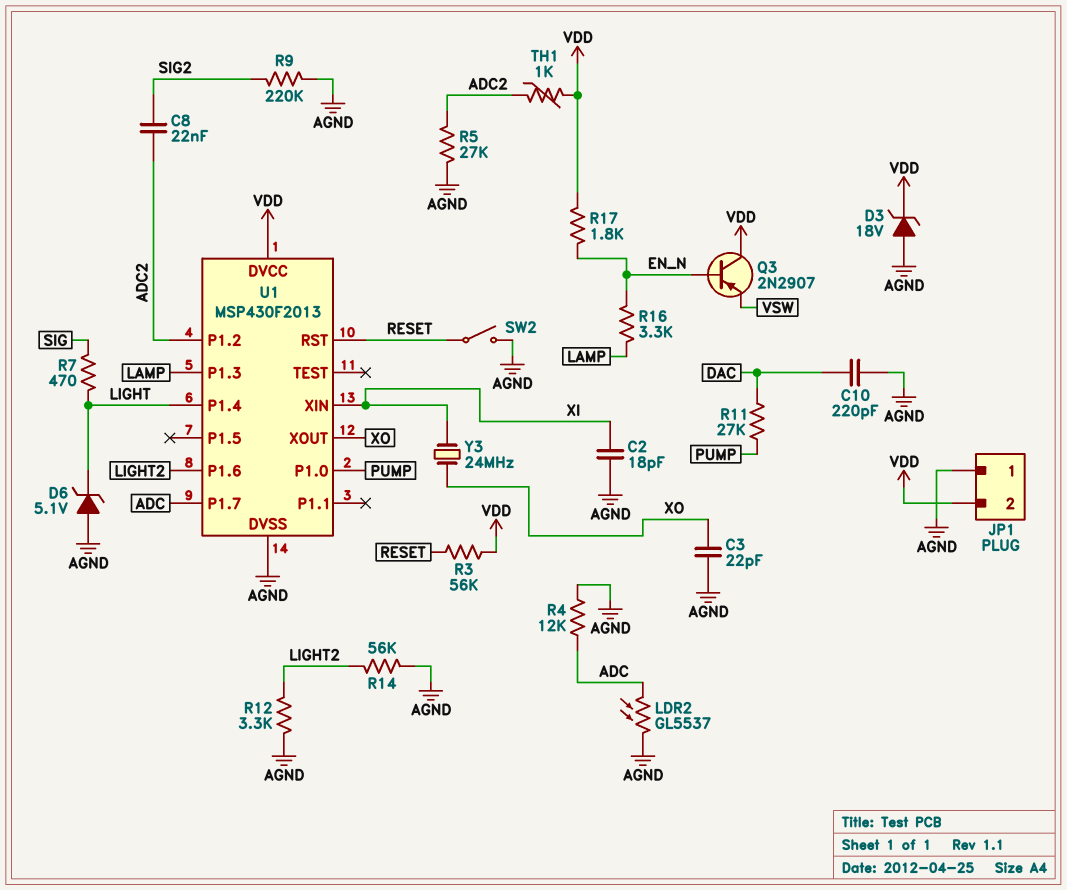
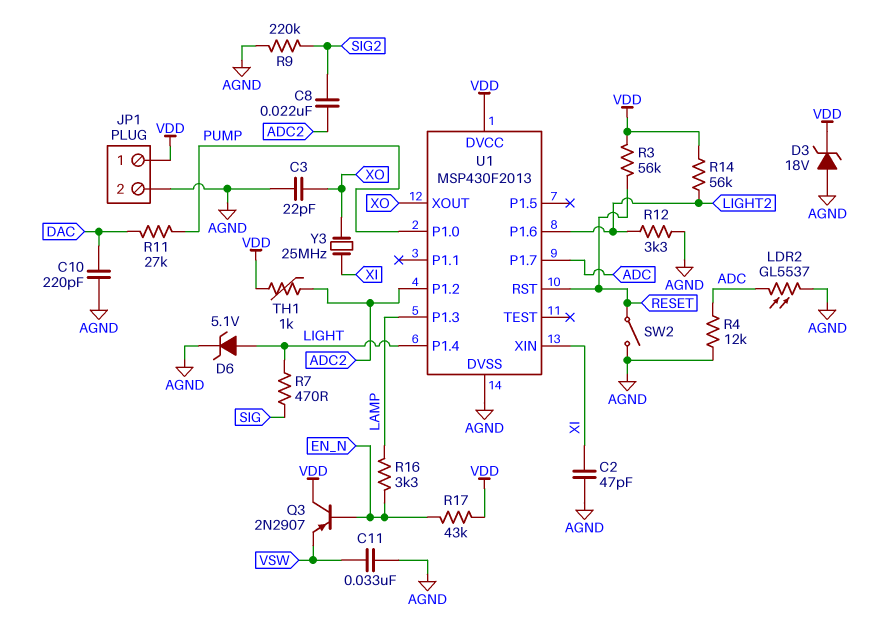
C2: 18pF (AGND, XI) -> 47pF (AGND, XI)
C11: none -> 33nF (AGND, VSW)
D6: zener 5.1V (A AGND, K LIGHT) -> zener 5.1V (A LIGHT, K AGND)
JP1 pin 1: AGND -> VDD
JP1 pin 2: VDD -> AGND
R5: 27k (ADC2, AGND) -> none
R14: 56k (AGND, LIGHT2) -> 56k (LIGHT2, VDD)
R17: 1.8k (EN_N, VDD) -> 43k (EN_N, VDD)
Y3: 24MHz (XI, XO) -> 25MHz (XI, XO)

